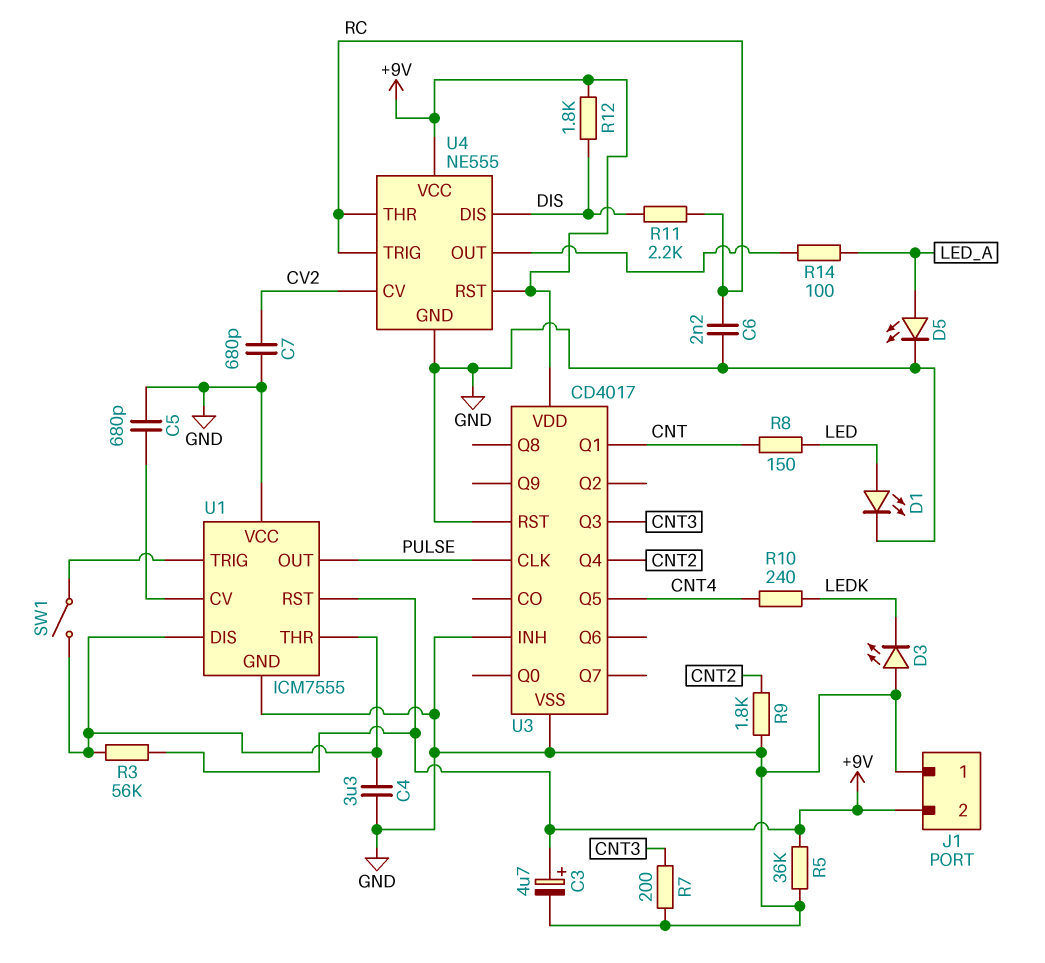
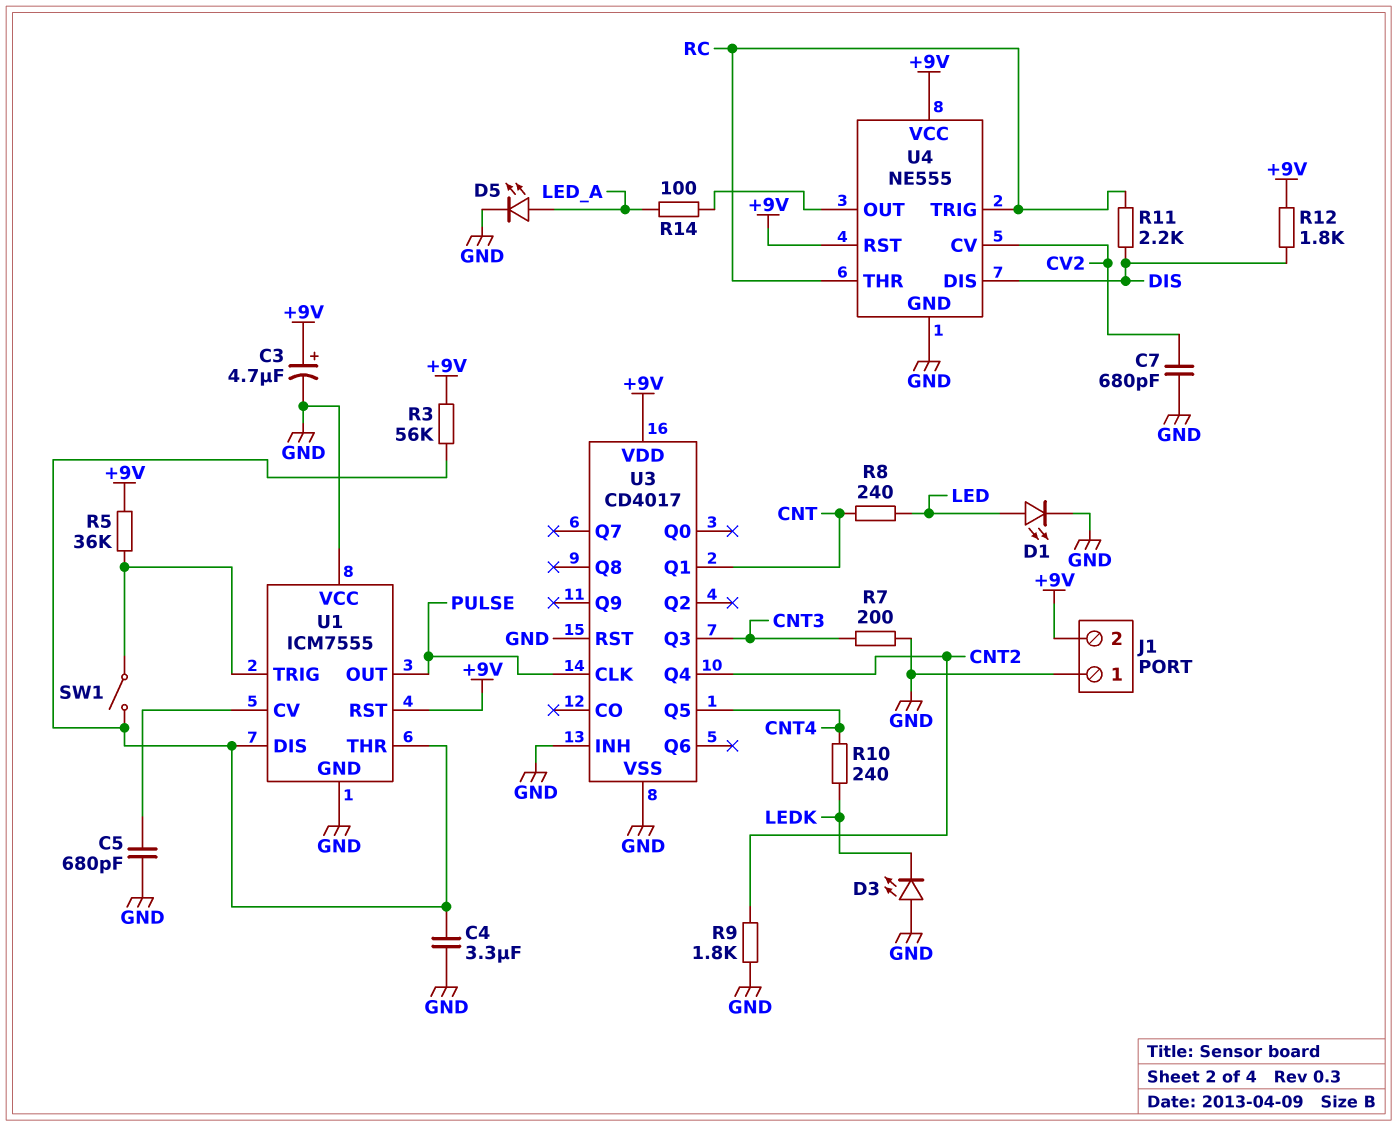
C6: 2.2nF (GND, RC) -> none
R5: 36k (+9V, GND) -> 36k (+9V, U1/TRIG)
R8: 150 (CNT, LED) -> 240 (CNT, LED)

